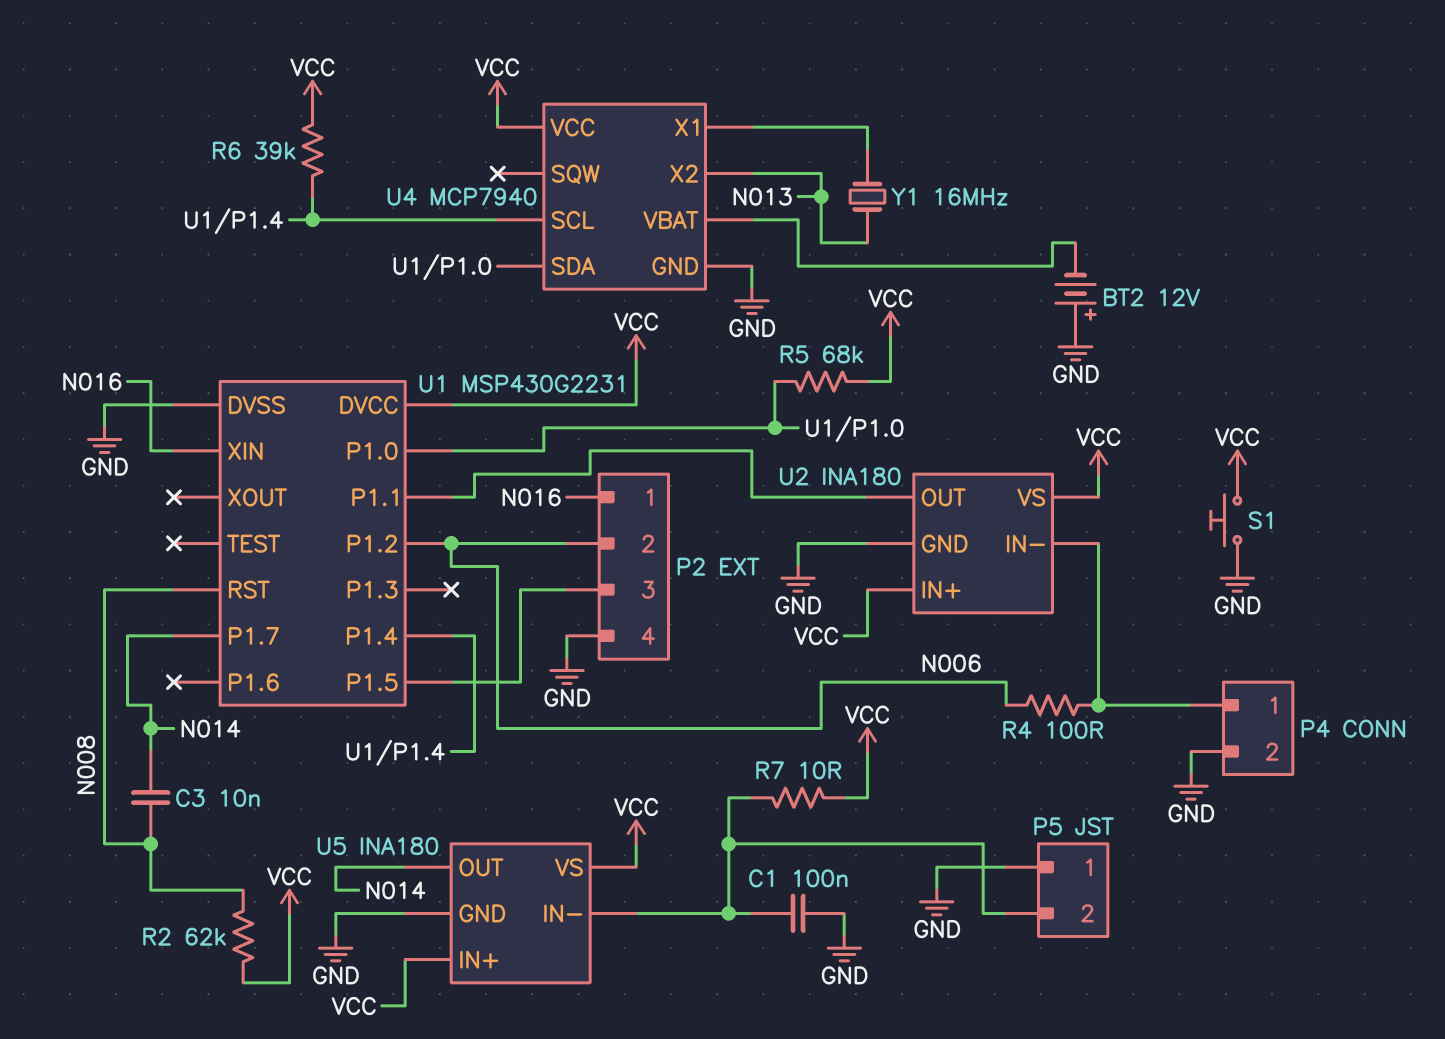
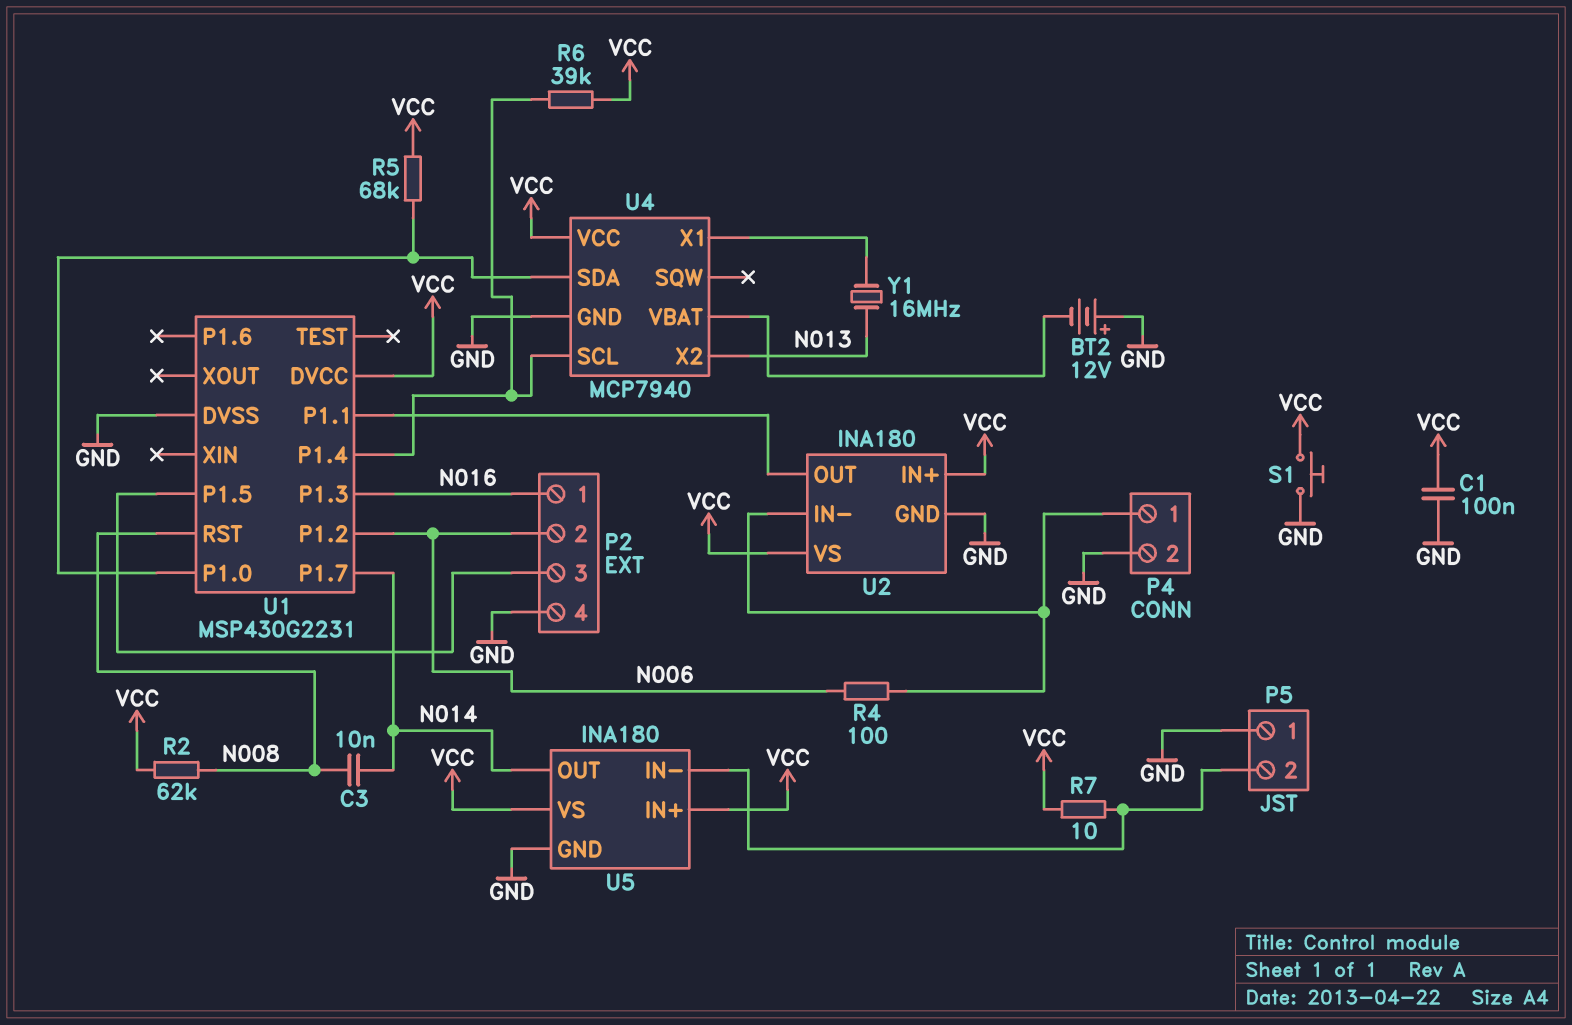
C1: 100nF (GND, P5/2) -> 100nF (GND, VCC)
U1 pin P1.3: none -> N016
U1 pin XIN: N016 -> none

